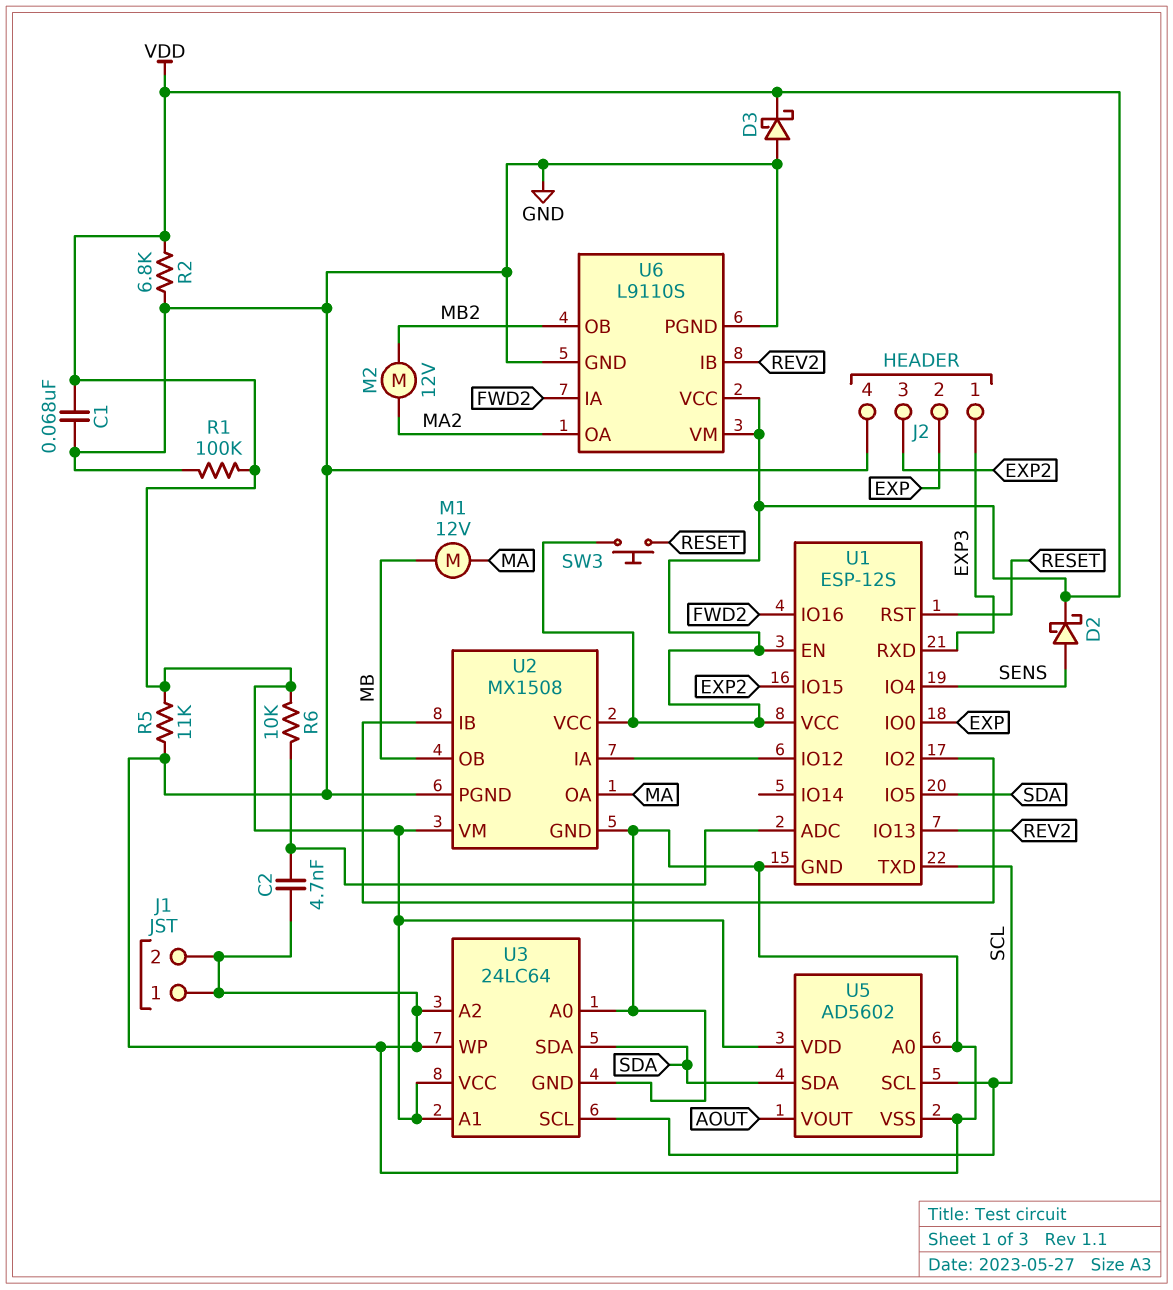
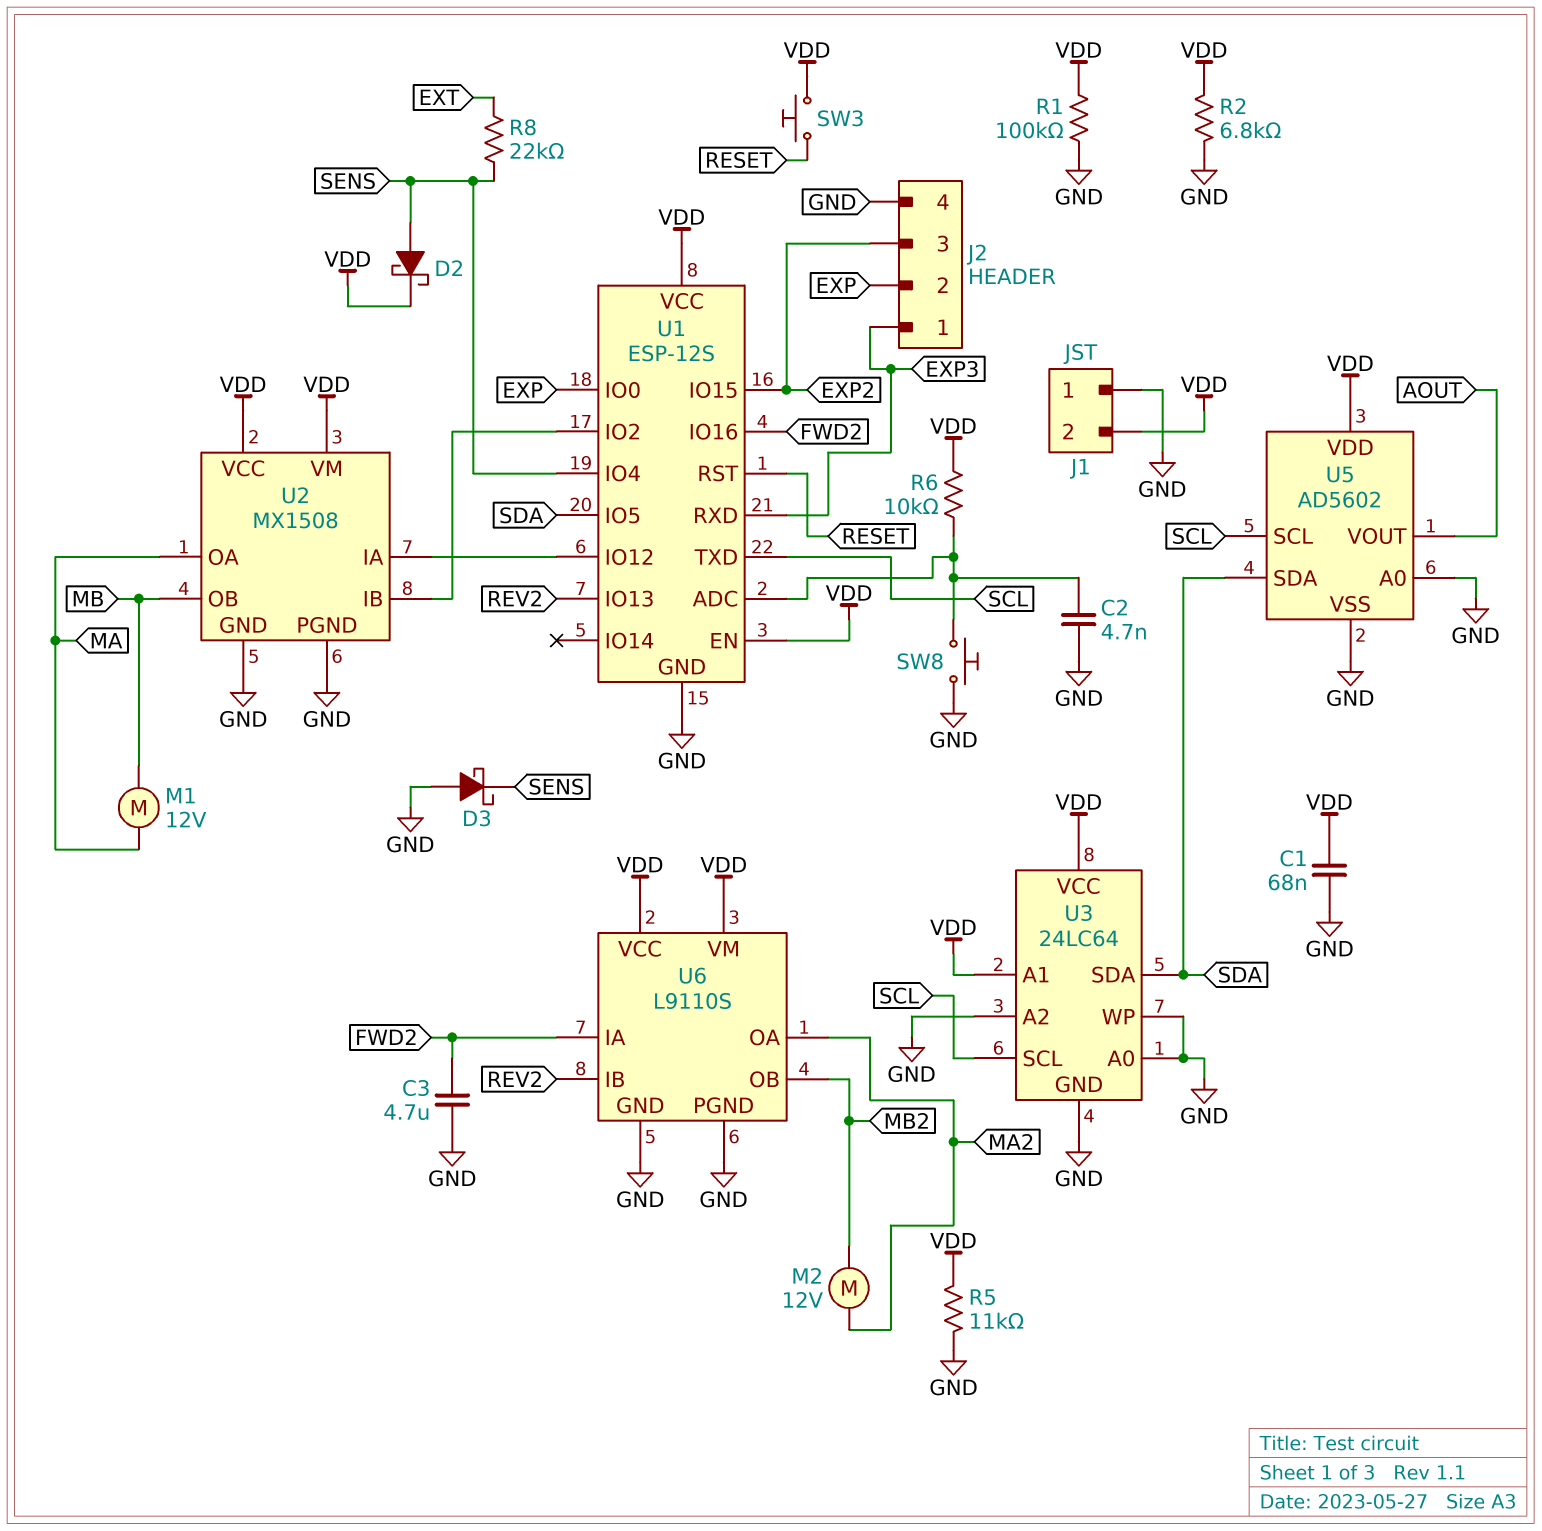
C3: none -> 4.7uF (FWD2, GND)
D3: schottky (A GND, K VDD) -> schottky (A GND, K SENS)
J1 pin 2: GND -> VDD
R8: none -> 22k (EXT, SENS)
SW8: none -> button (GND, U1/ADC)

